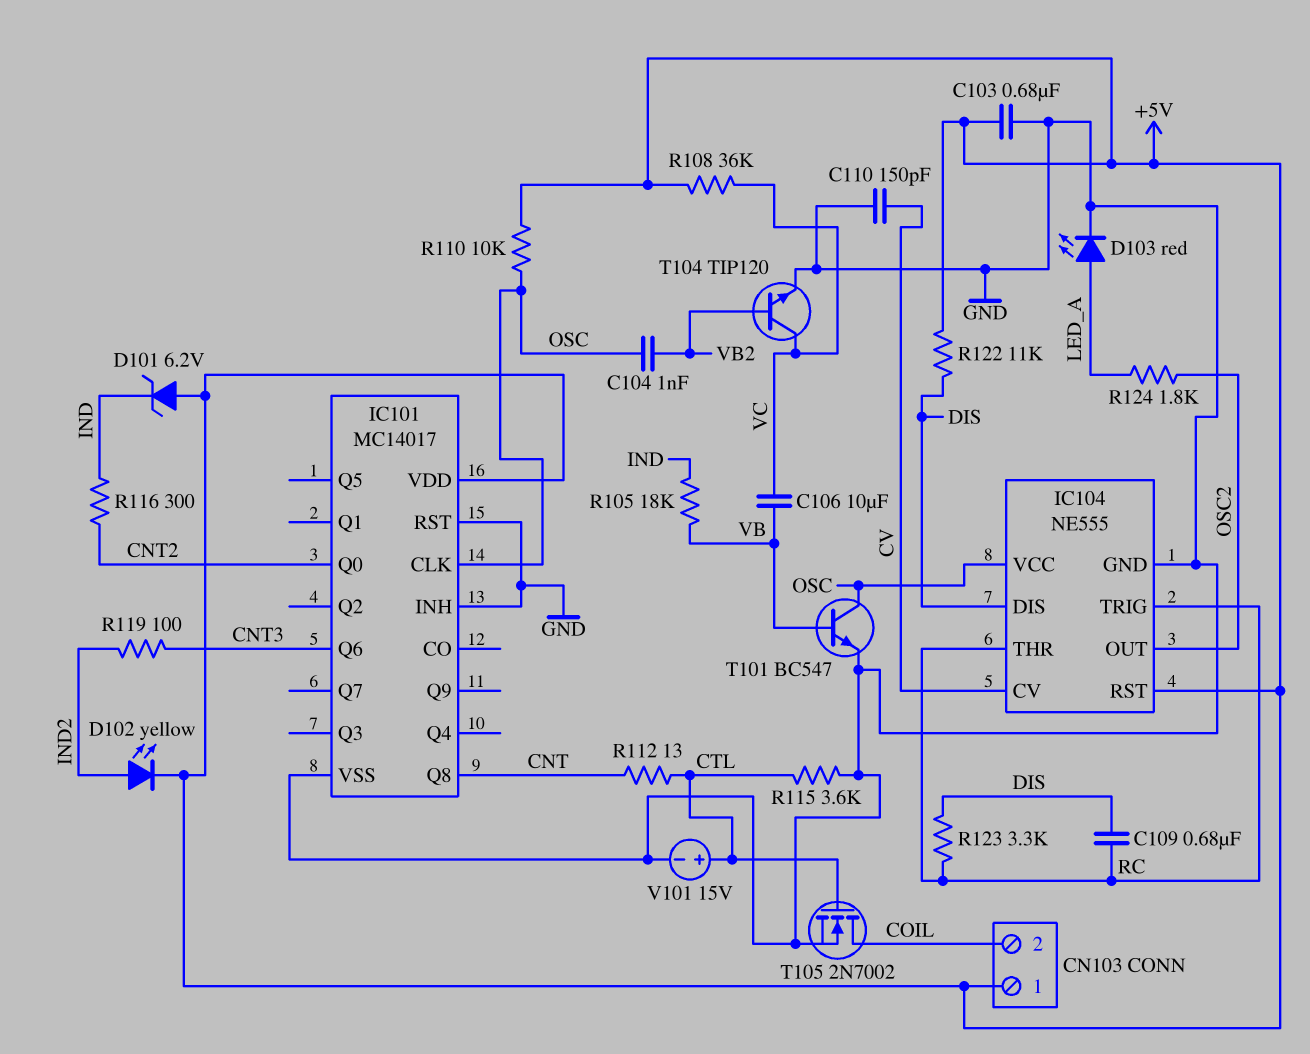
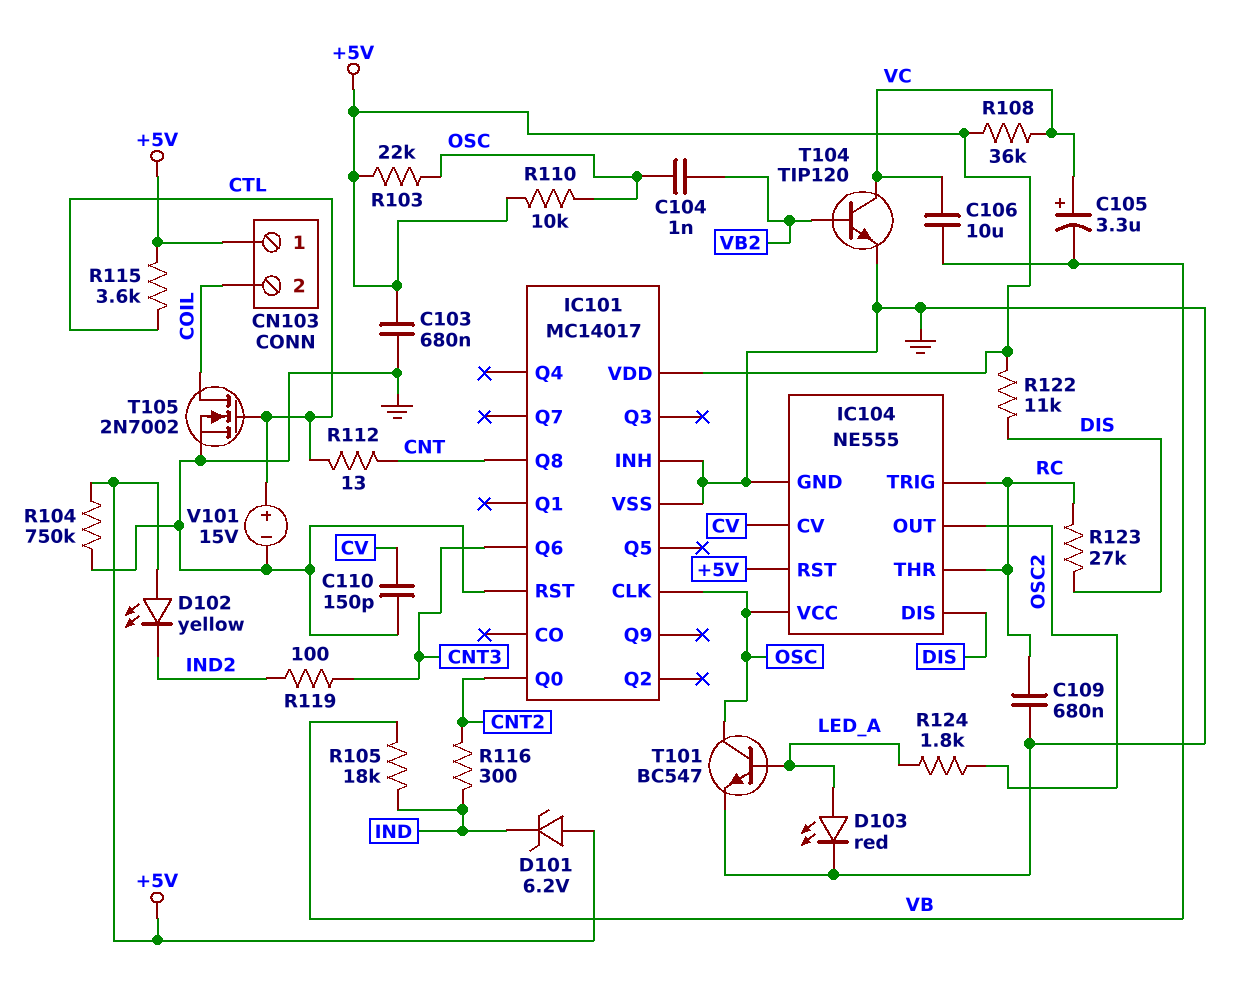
C105: none -> 3.3uF (plus VC, minus VB)
C109: 680nF (DIS, RC) -> 680nF (GND, RC)
D102: LED yellow (A IND2, K +5V) -> LED yellow (A +5V, K IND2)
R103: none -> 22k (+5V, OSC)
R104: none -> 750k (+5V, GND)
R115: 3.6k (CTL, GND) -> 3.6k (+5V, CTL)
R123: 3.3k (DIS, RC) -> 27k (DIS, RC)
T101: NPN BC547 (B VB, C OSC, E GND) -> NPN BC547 (B LED_A, C OSC, E GND)

